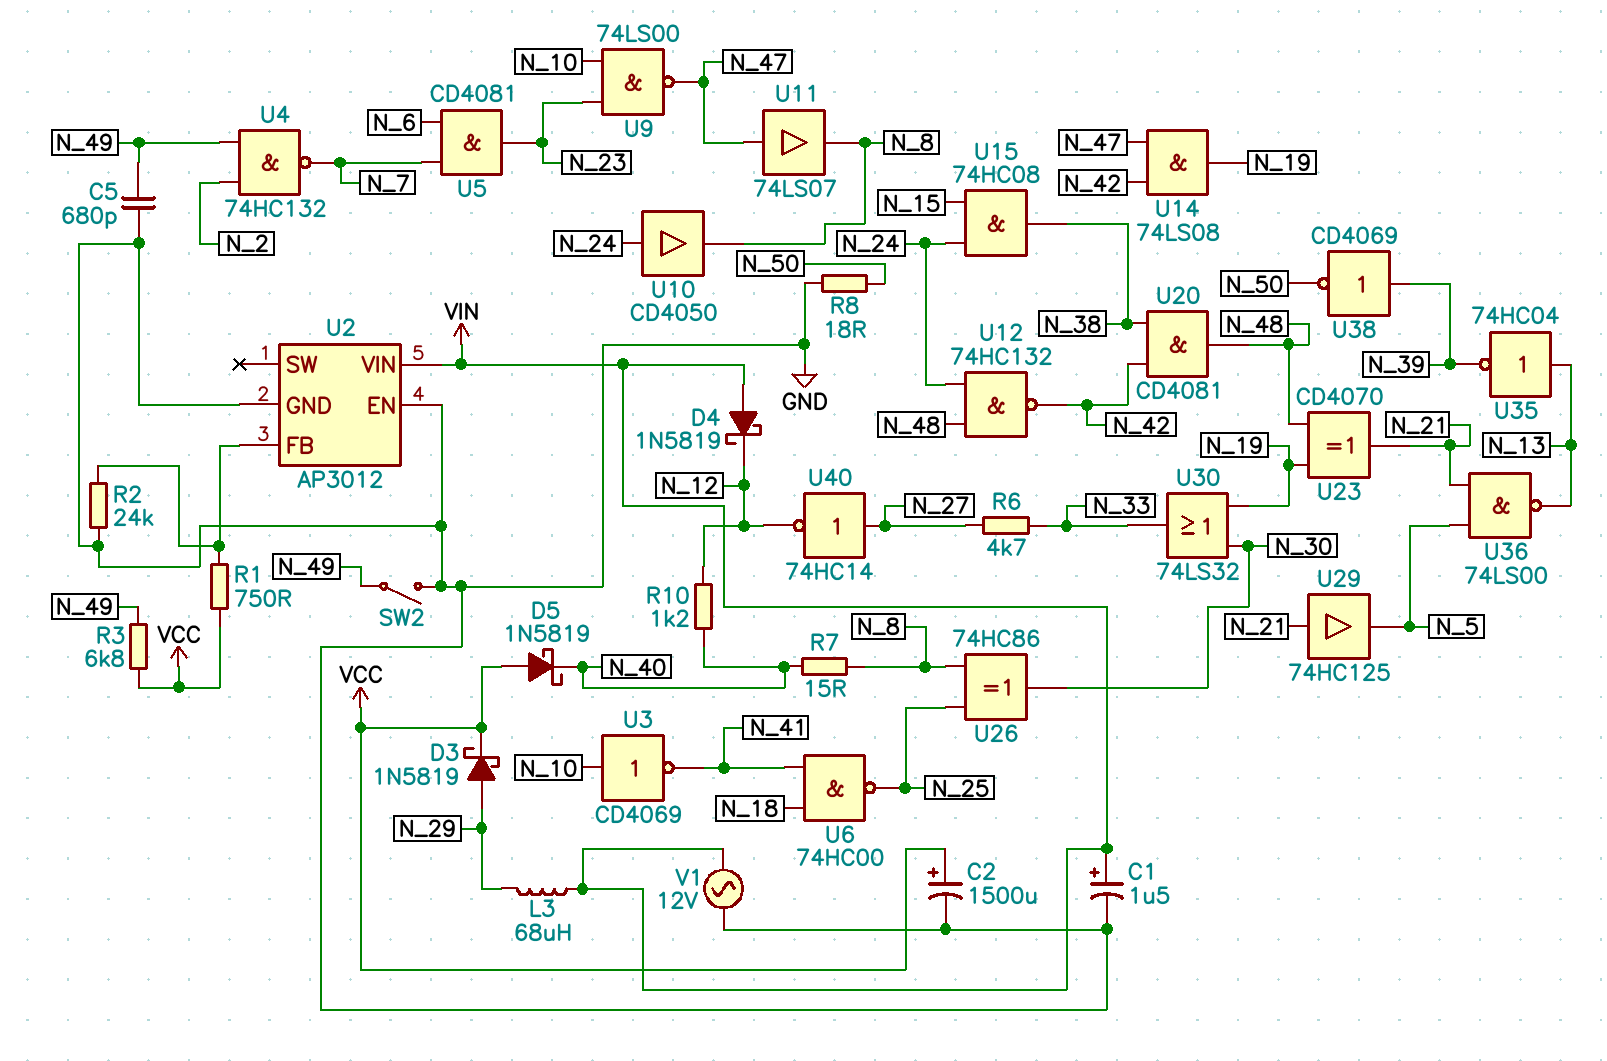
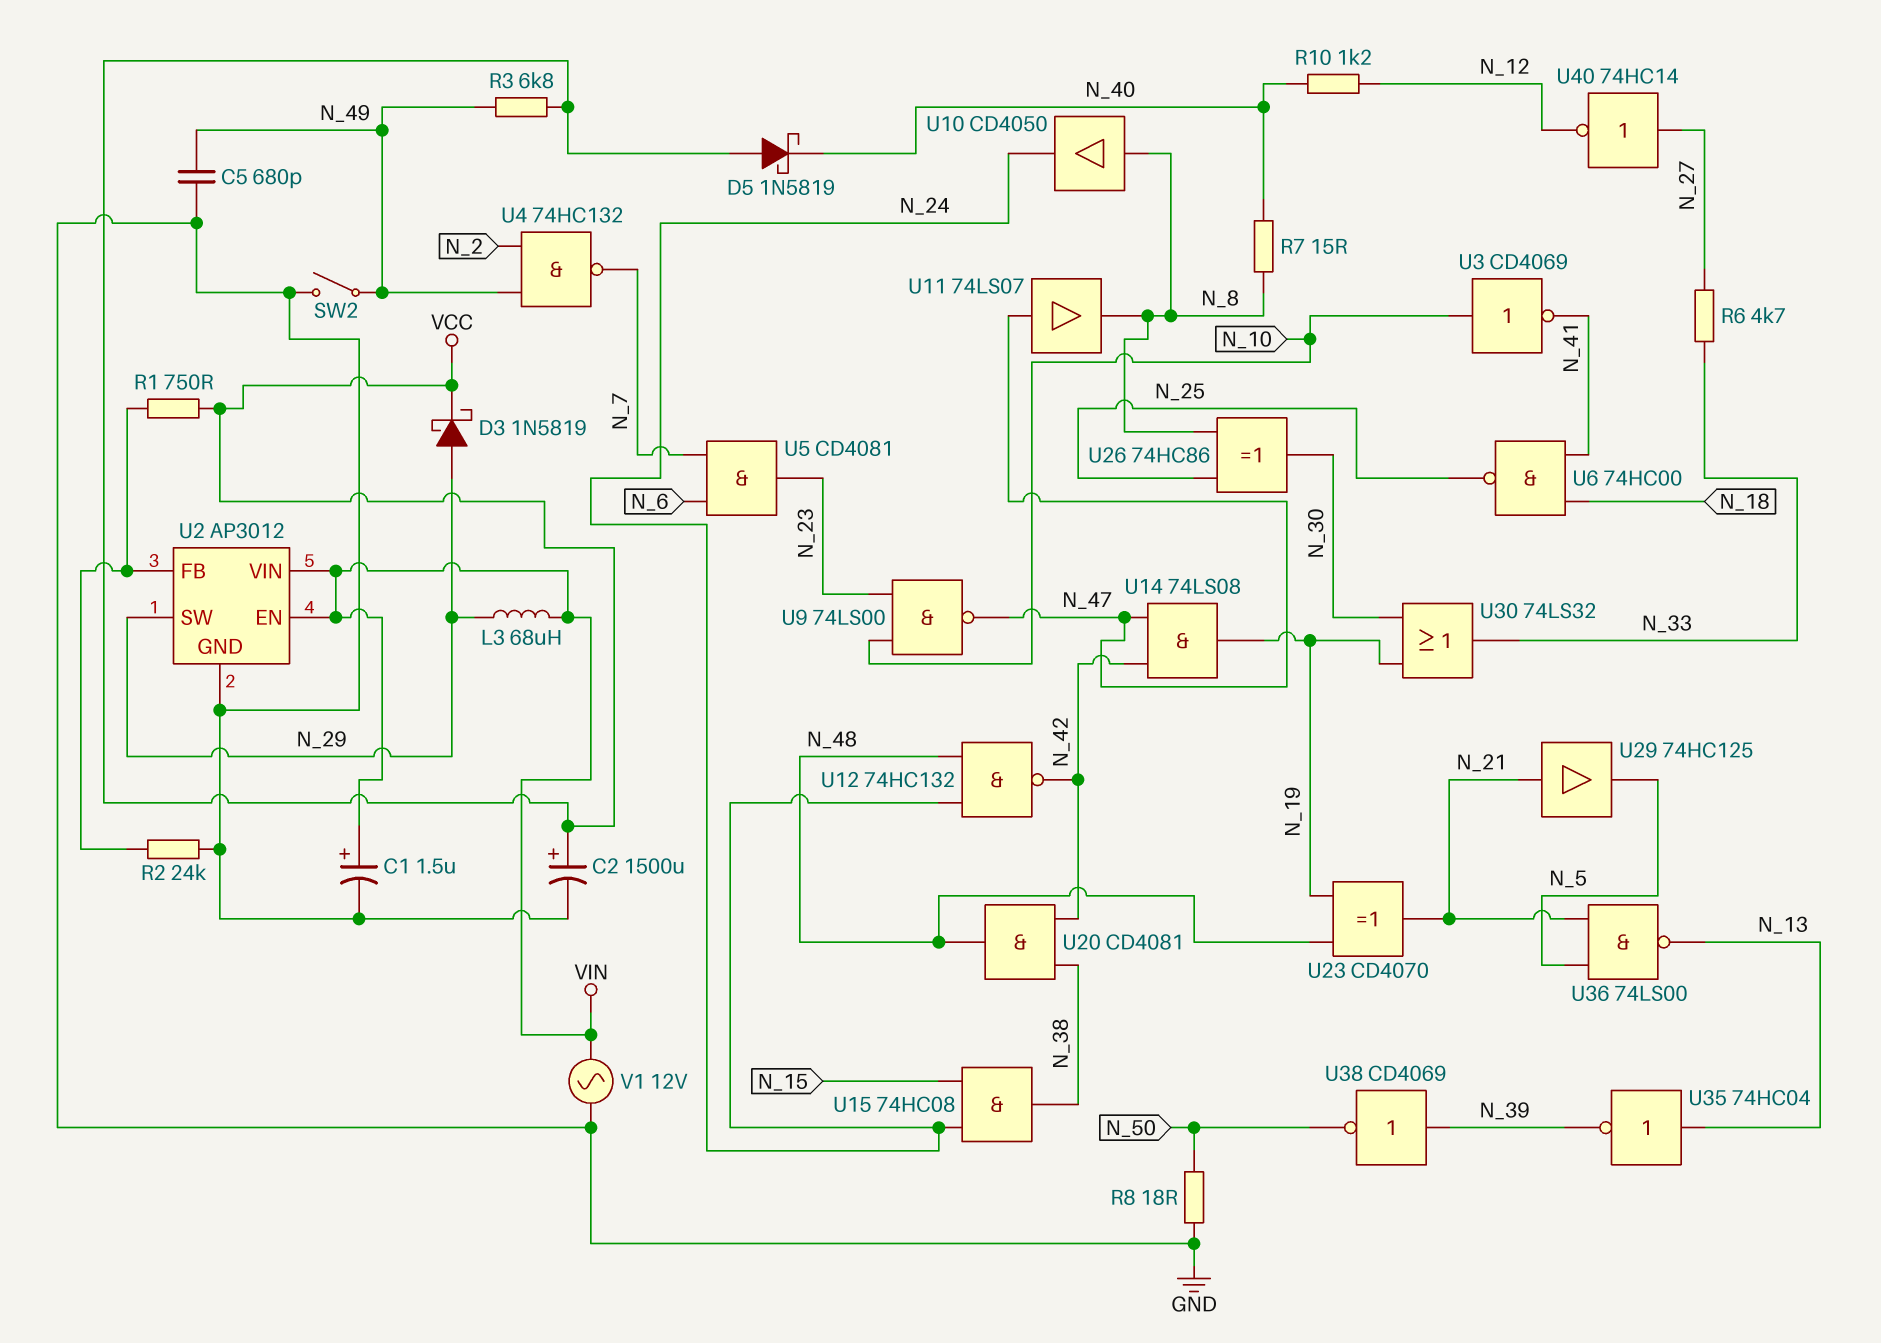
D4: schottky 1N5819 (A VIN, K N_12) -> none
U2 pin EN: GND -> VIN
U2 pin SW: none -> N_29
U10: buffer CD4050 (in N_24, out N_8) -> buffer CD4050 (in N_8, out N_24)

